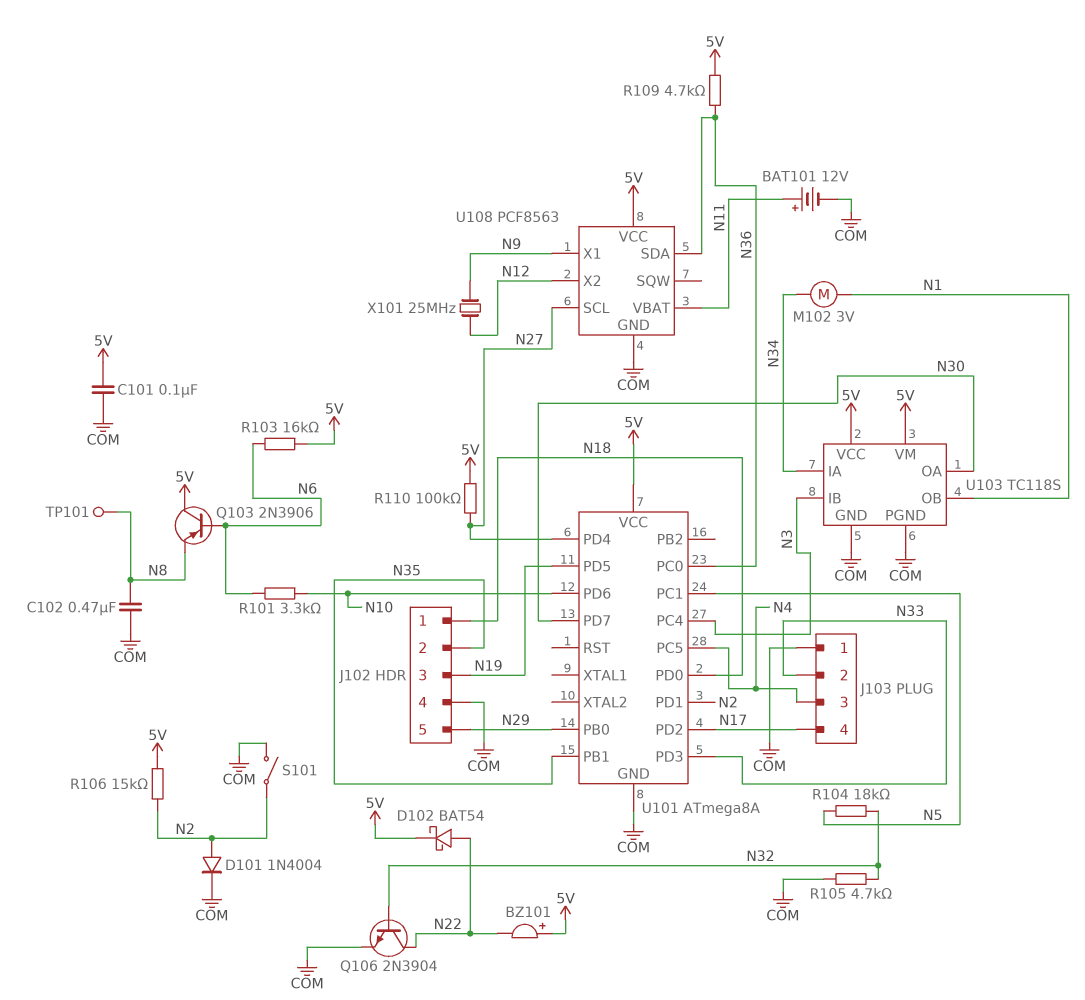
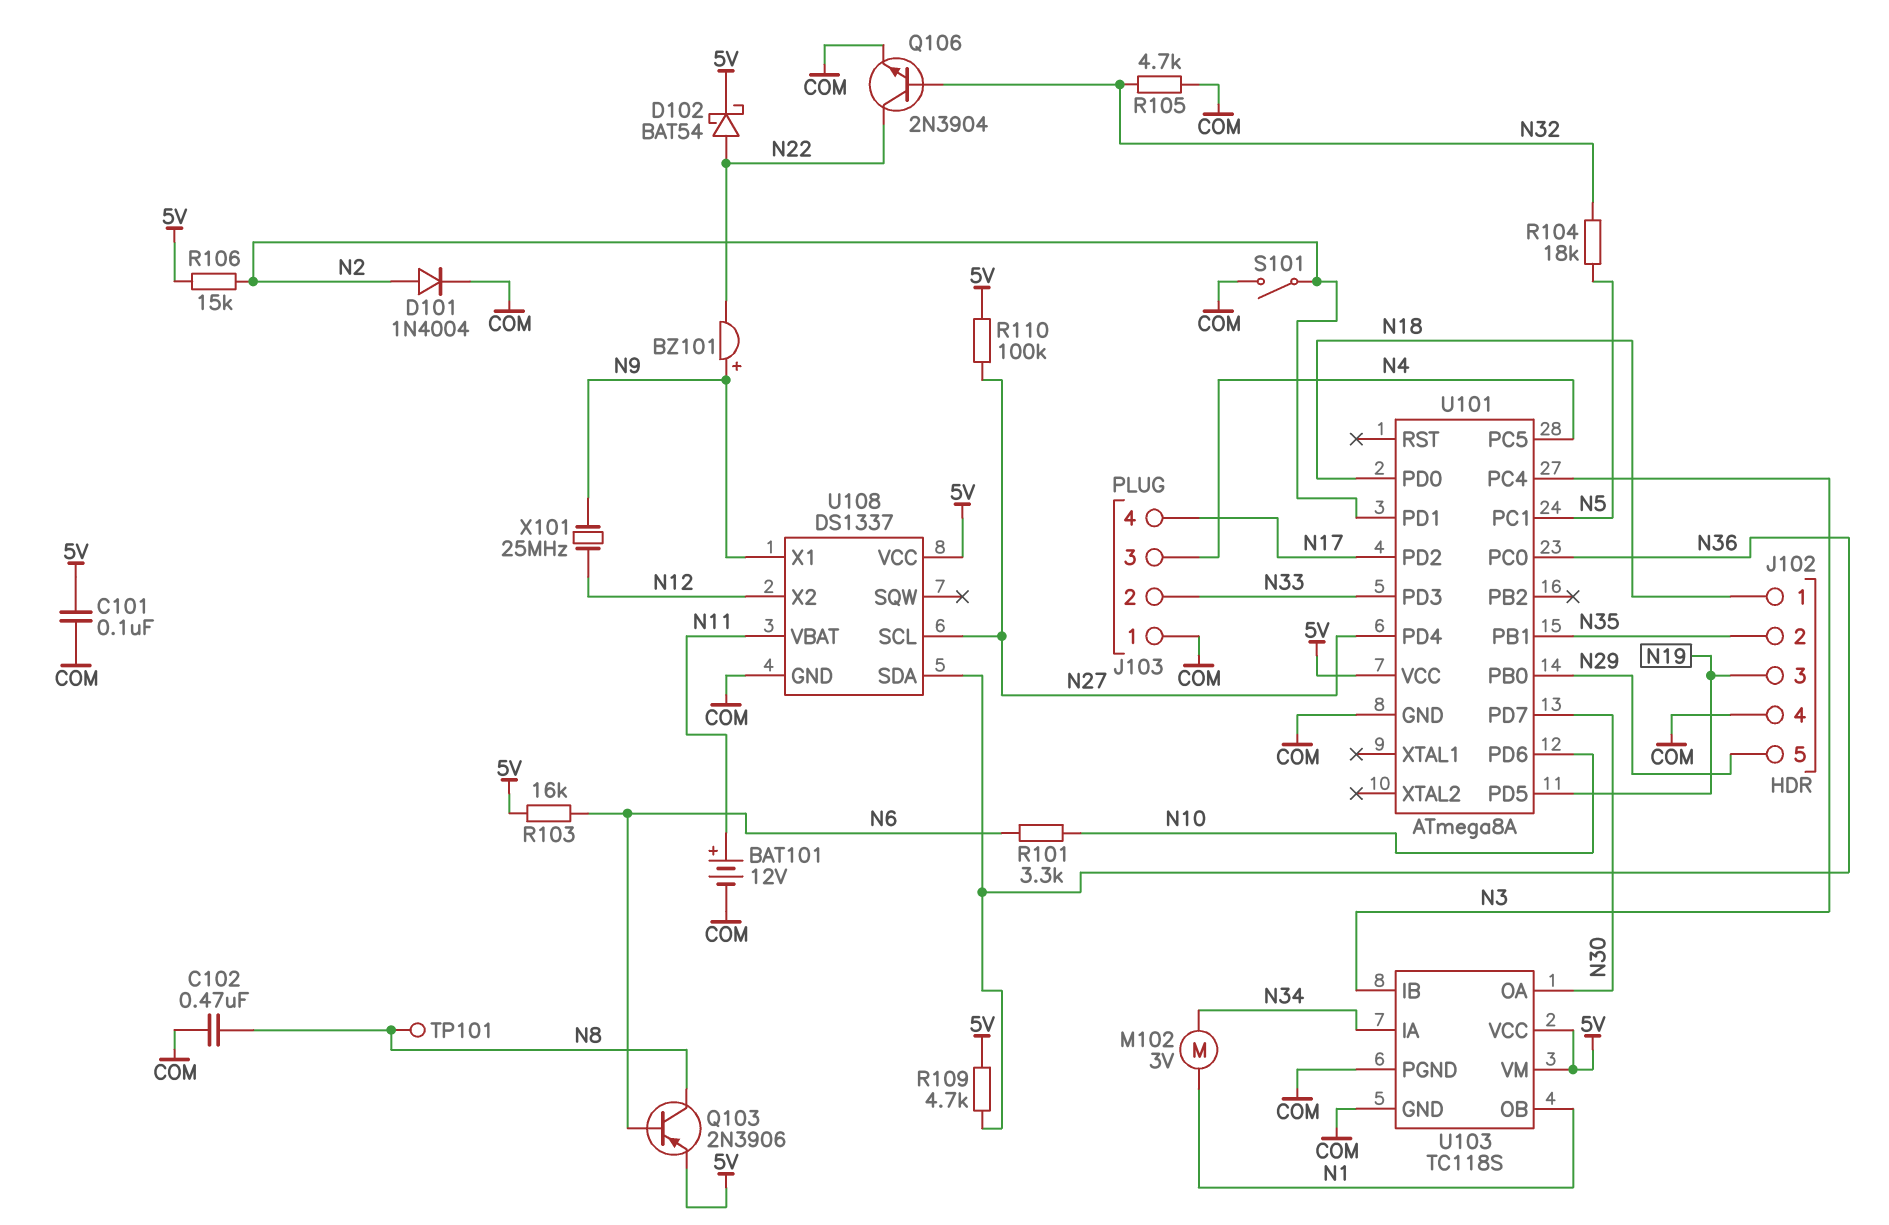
BZ101: buzzer (plus 5V, minus N22) -> buzzer (plus N9, minus N22)
Q103: PNP 2N3906 (B N6, C 5V, E N8) -> PNP 2N3906 (B N6, C N8, E 5V)
U108: PCF8563 -> DS1337

